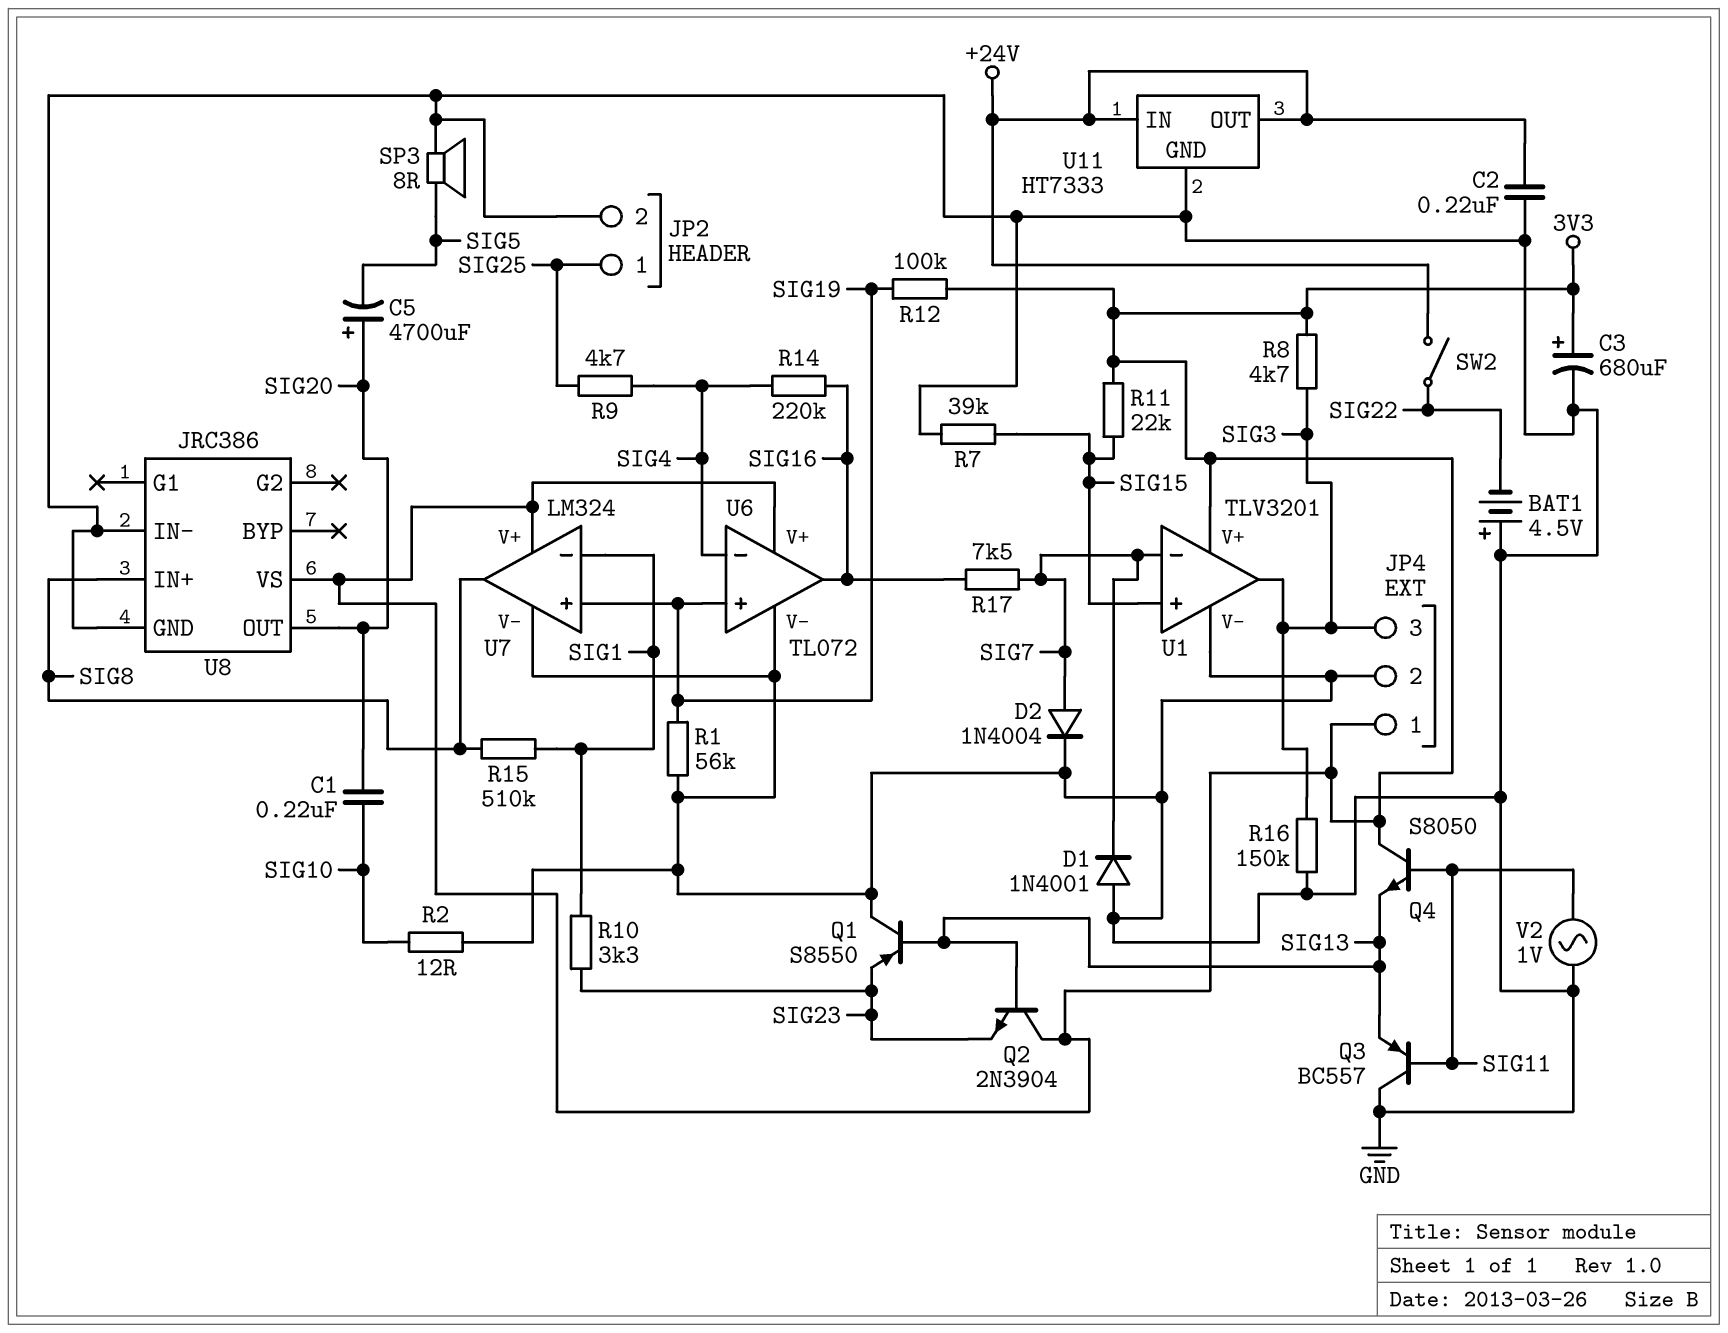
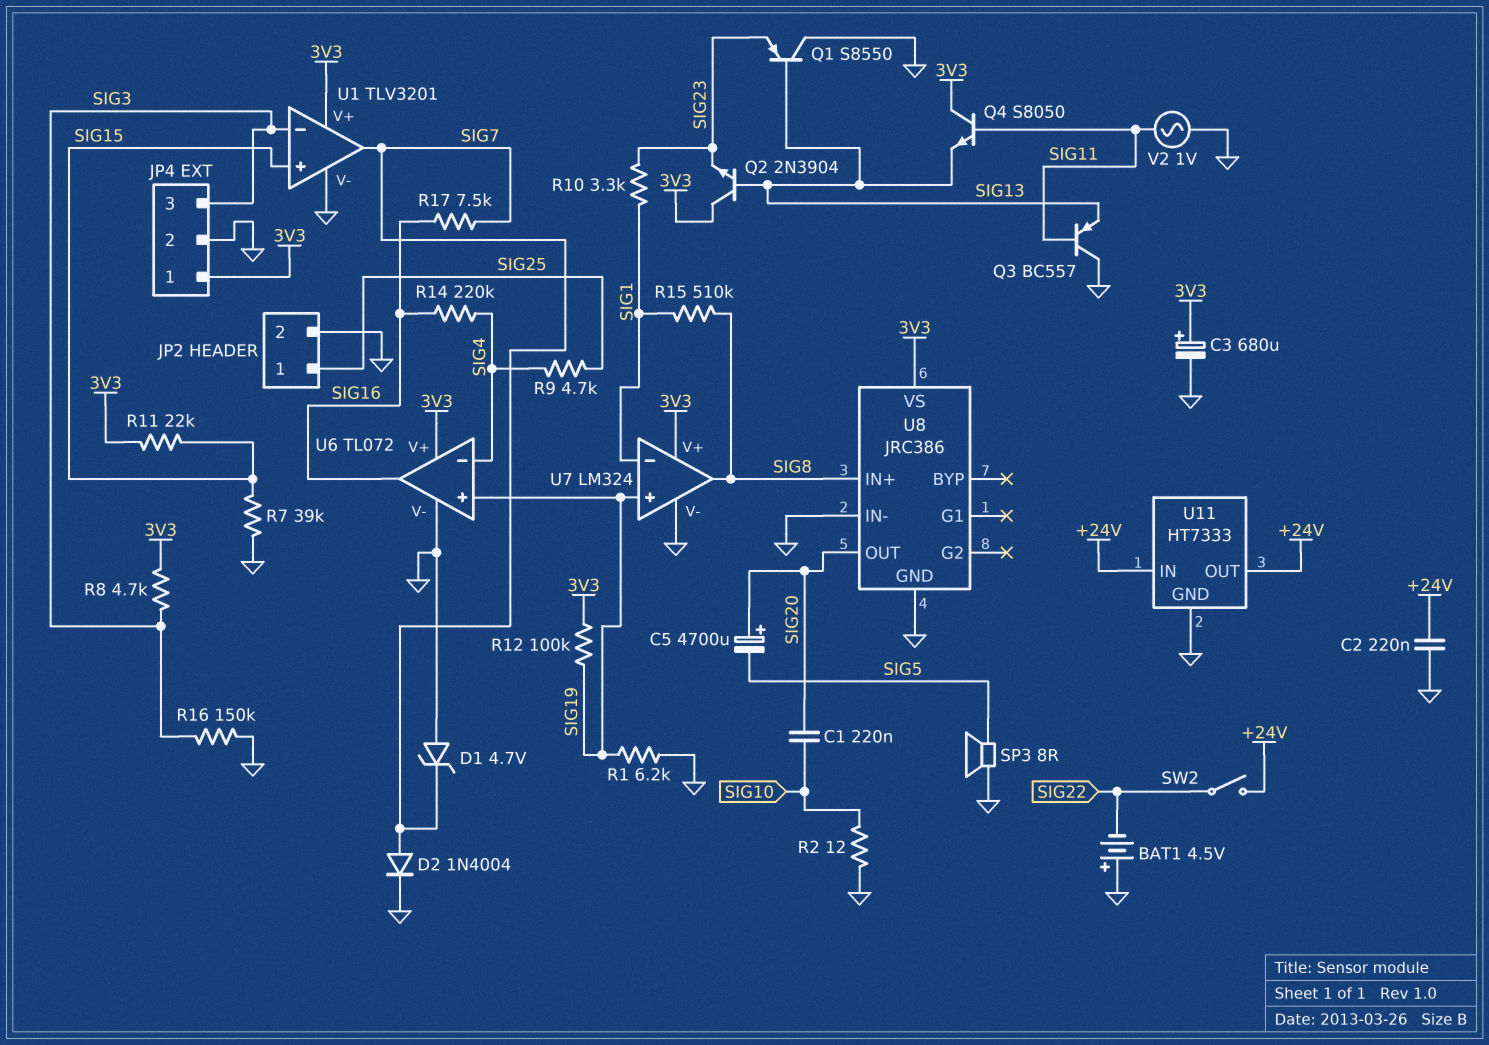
D1: diode 1N4001 (A GND, K SIG7) -> zener 4.7V (A GND, K SIG7)
R1: 56k (GND, SIG19) -> 6.2k (GND, SIG19)
U1 pin in-: SIG7 -> SIG3
U1 pin out: SIG3 -> SIG7

